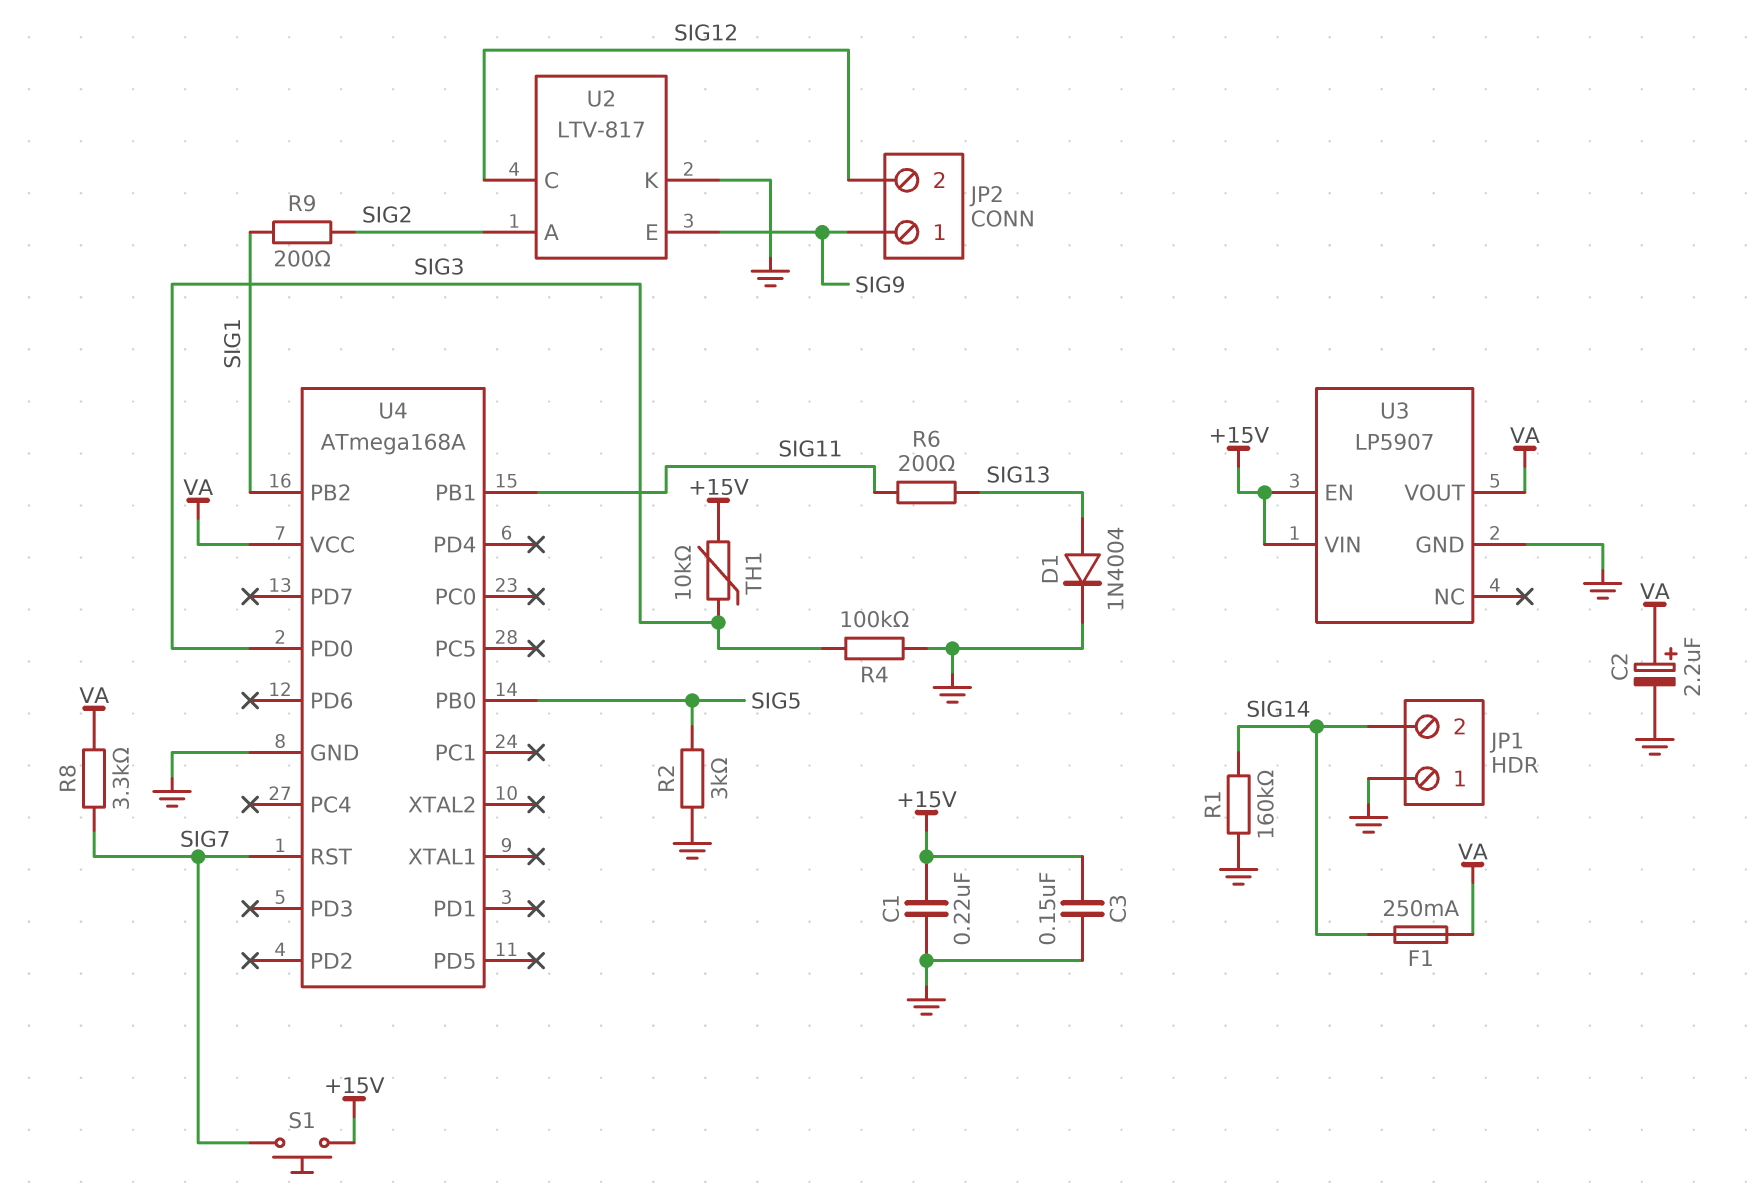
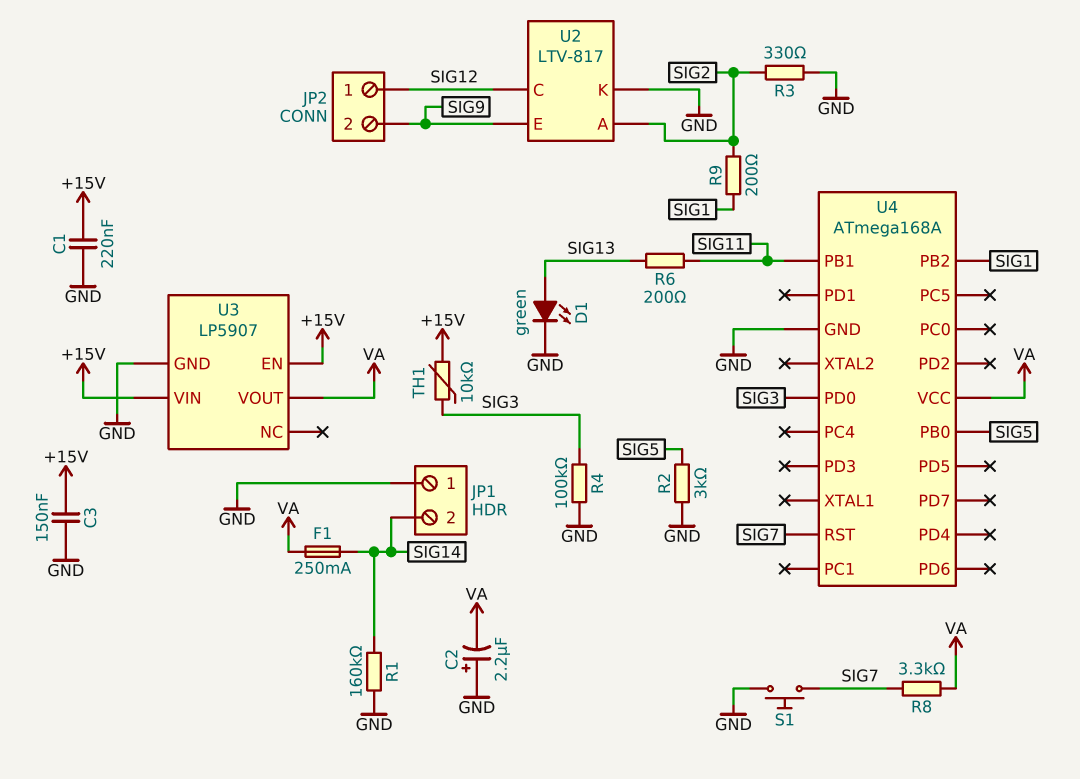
C2: 2.2uF (plus VA, minus GND) -> 2.2uF (plus GND, minus VA)
D1: diode 1N4004 (A SIG13, K GND) -> LED green (A SIG13, K GND)
JP2 pin 1: SIG9 -> SIG12
JP2 pin 2: SIG12 -> SIG9
R3: none -> 330 (GND, SIG2)
S1: button (+15V, SIG7) -> button (GND, SIG7)

